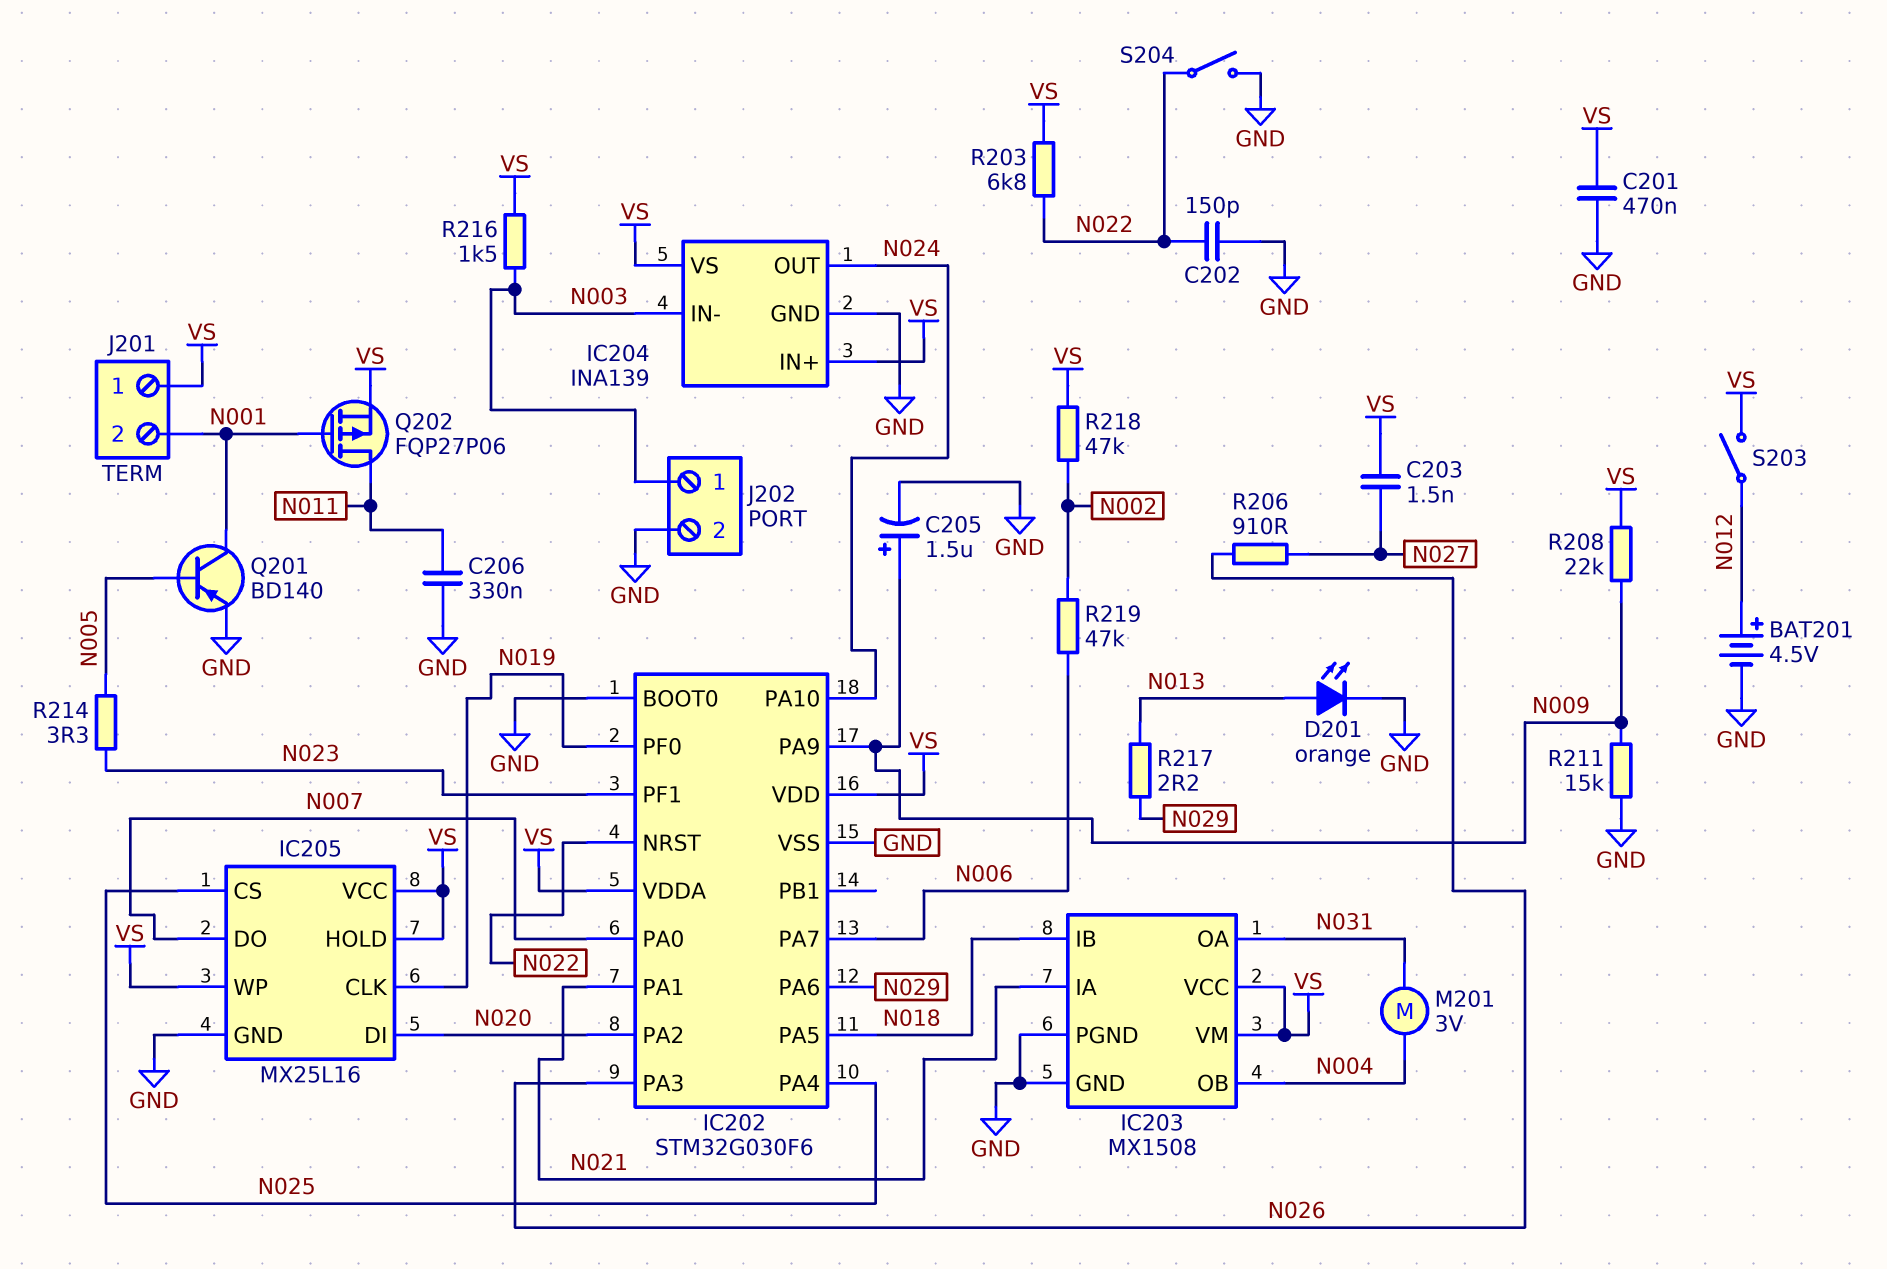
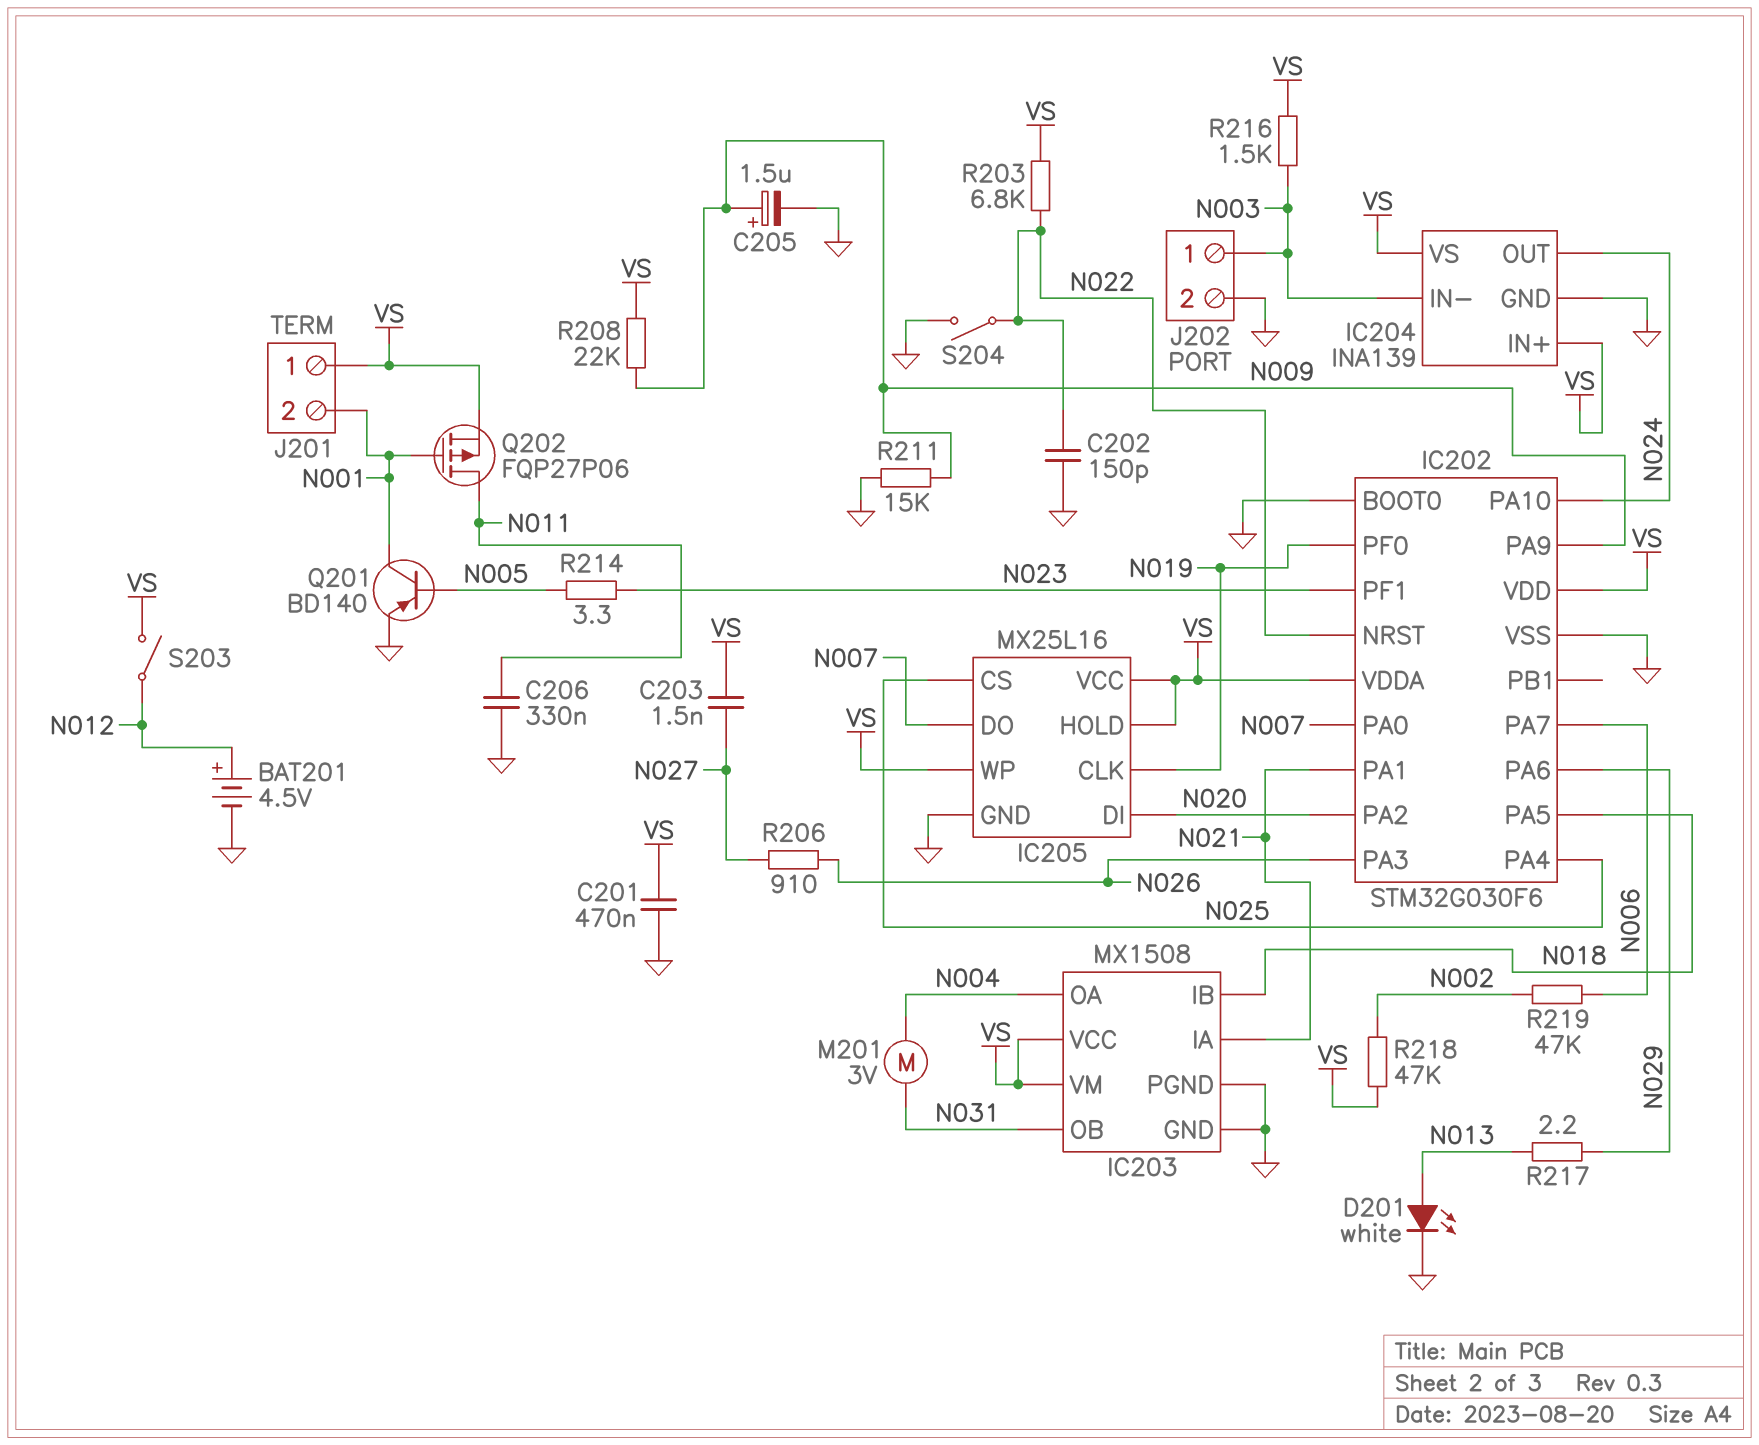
D201: LED orange (A N013, K GND) -> LED white (A N013, K GND)
IC203 pin OA: N031 -> N004
IC203 pin OB: N004 -> N031

